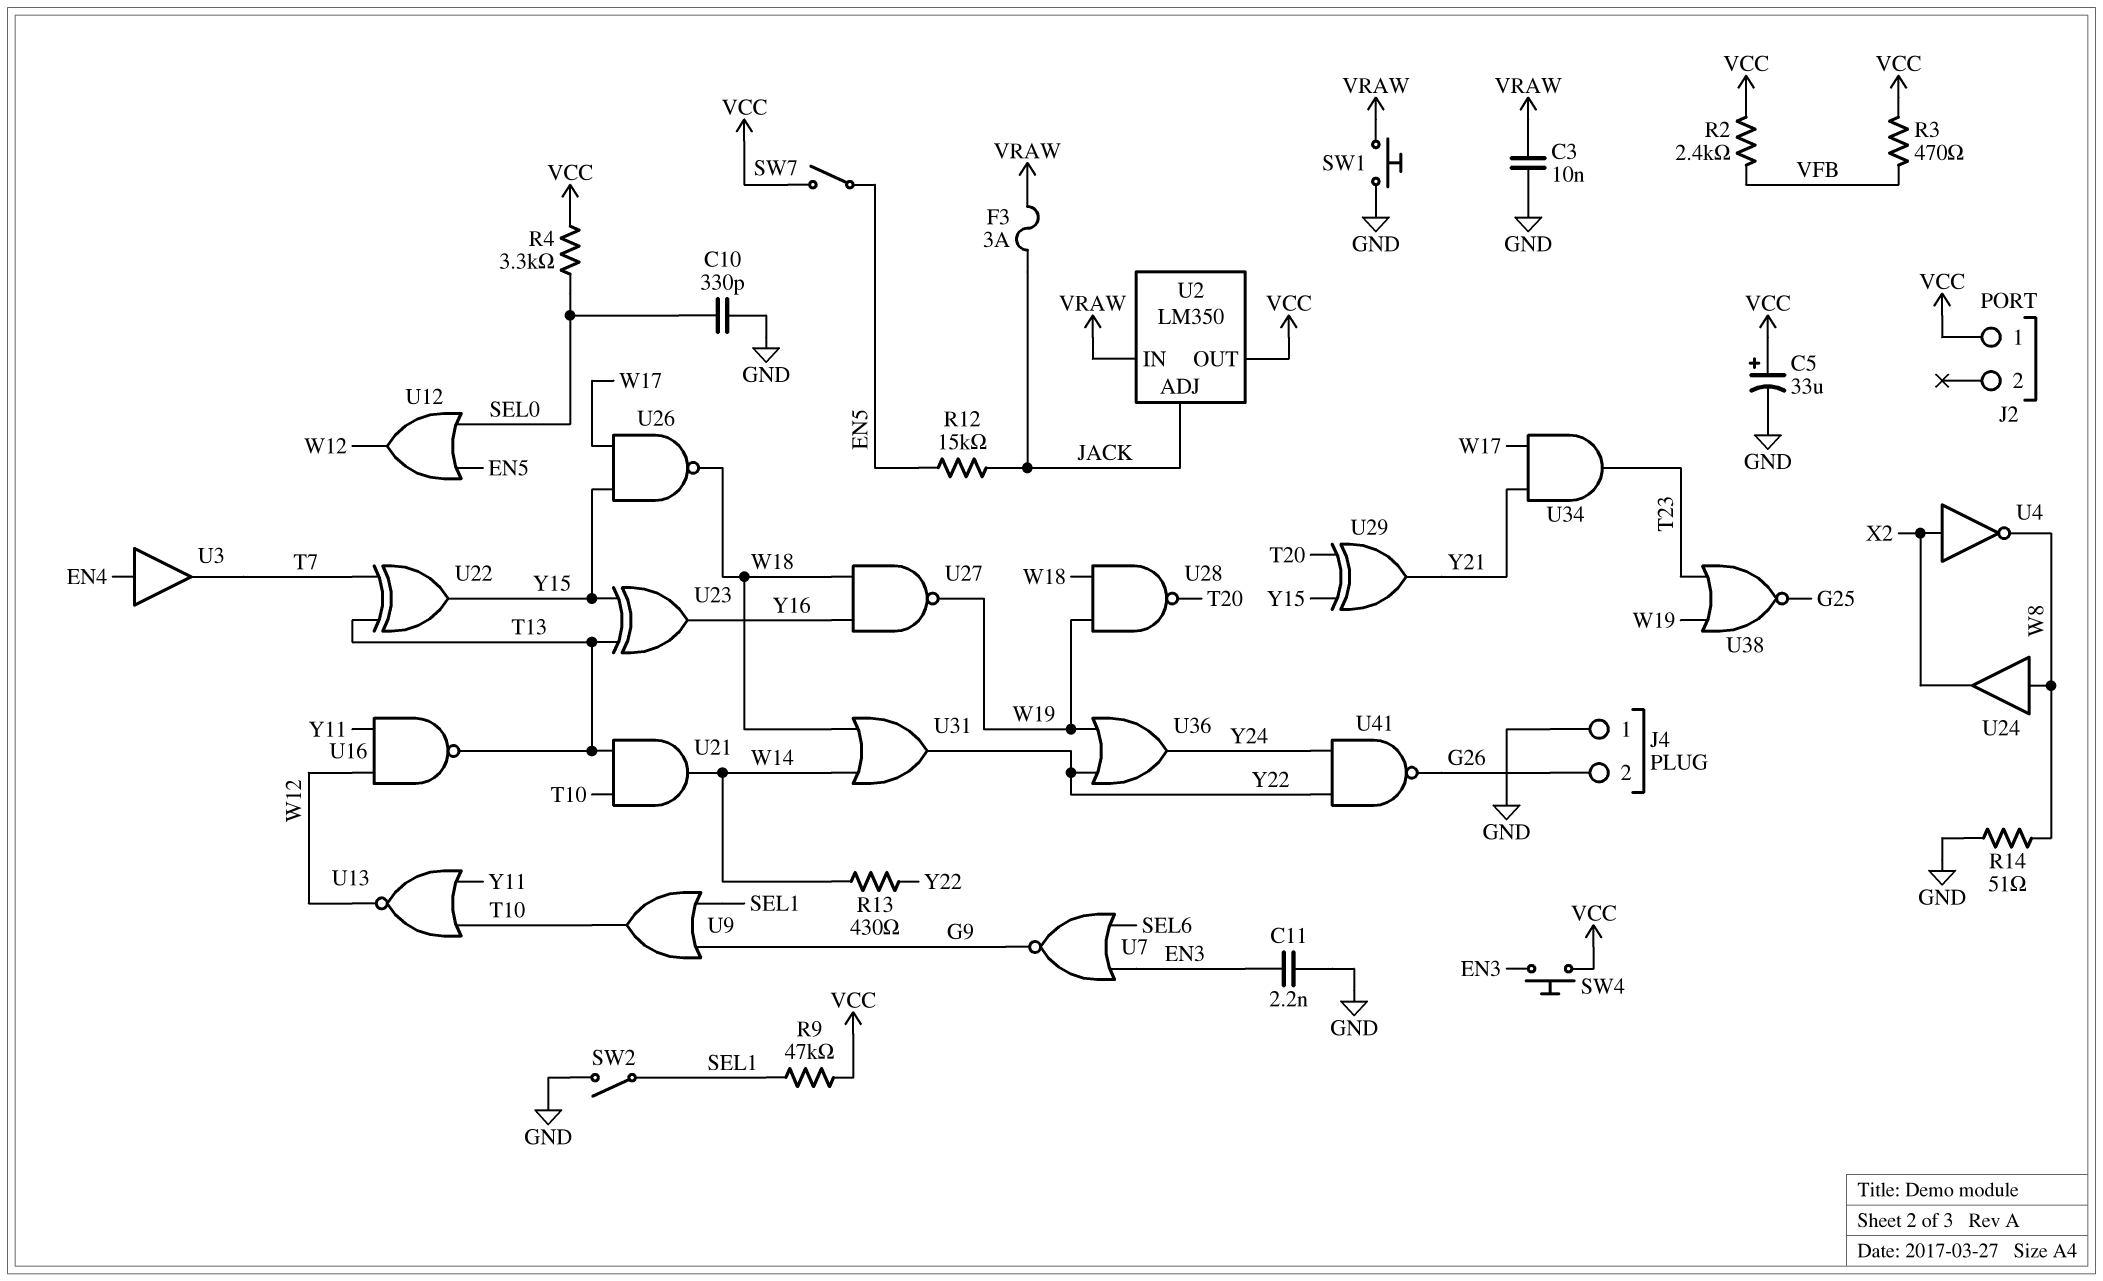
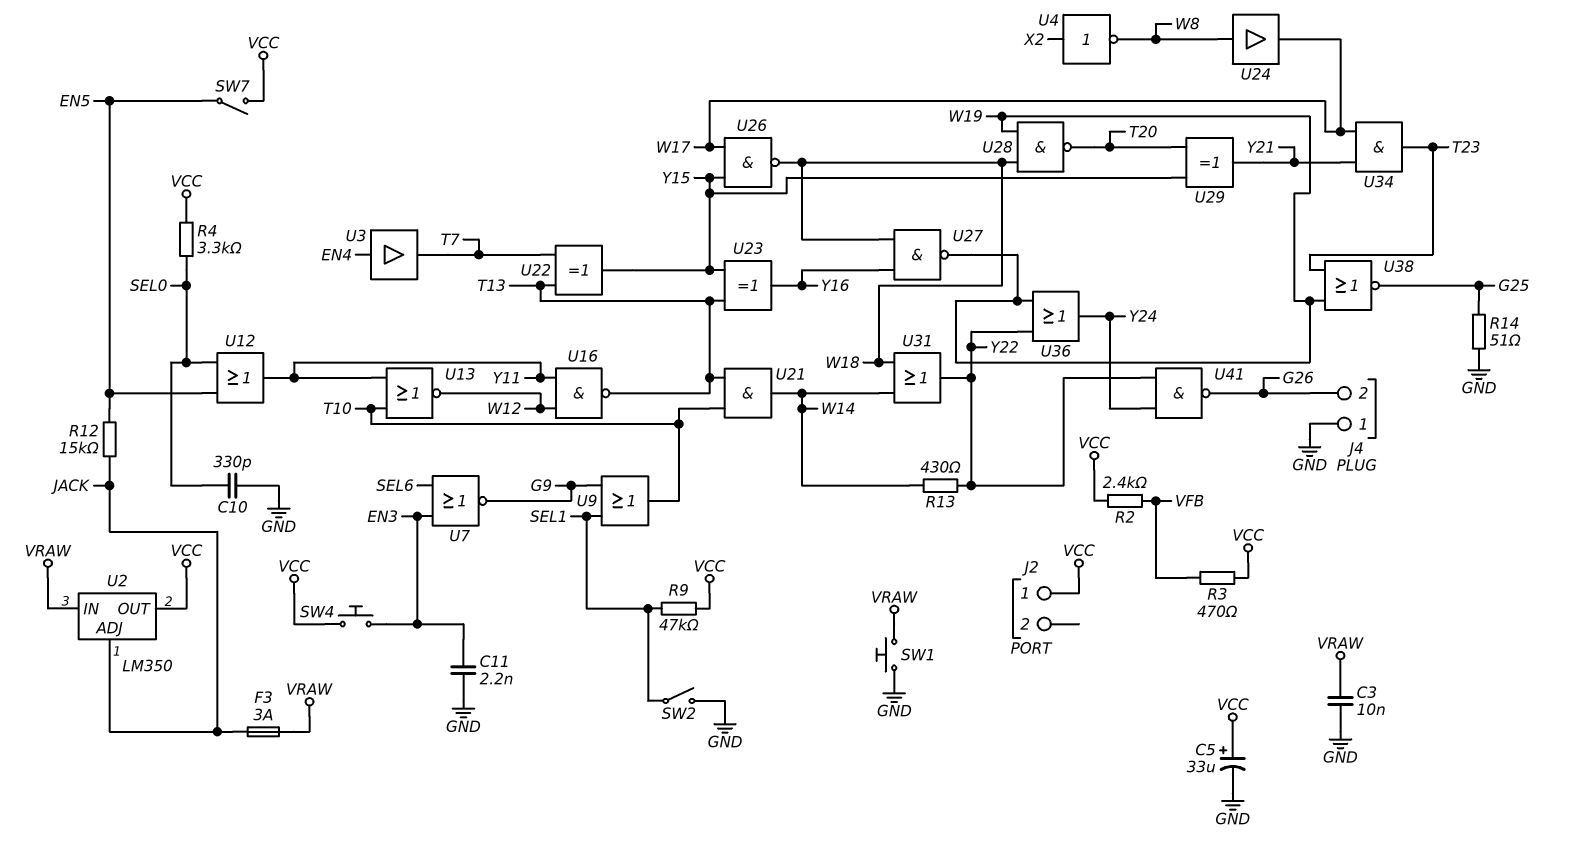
R14: 51 (GND, W8) -> 51 (G25, GND)
U12: OR (in EN5, in SEL0, out W12) -> OR (in EN5, in SEL0, out Y11)
U24: buffer (in W8, out X2) -> buffer (in W8, out W17)

